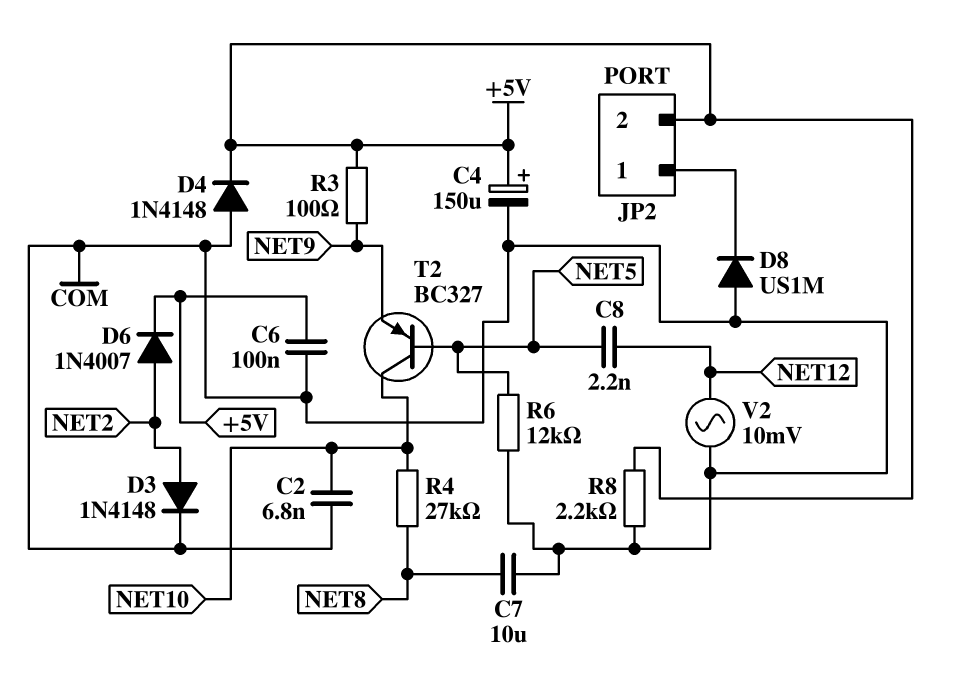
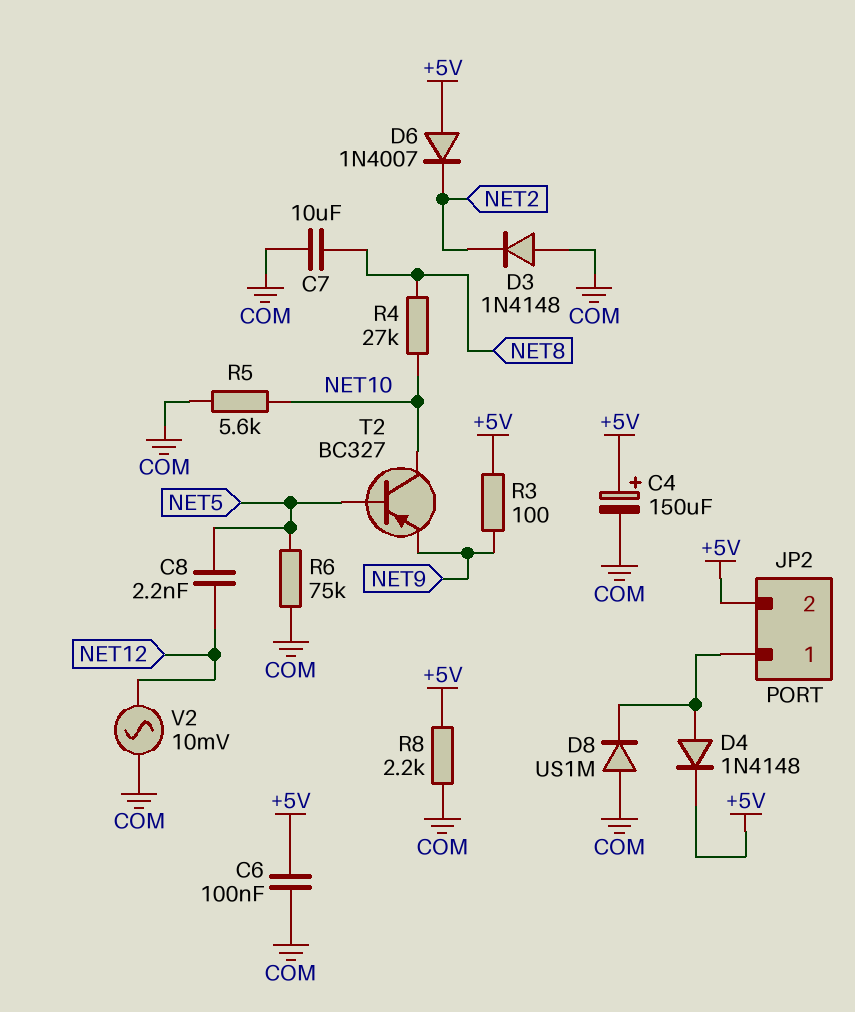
C2: 6.8nF (COM, NET10) -> none
D3: diode 1N4148 (A NET2, K COM) -> diode 1N4148 (A COM, K NET2)
D4: diode 1N4148 (A COM, K +5V) -> diode 1N4148 (A JP2/1, K +5V)
D6: diode 1N4007 (A NET2, K +5V) -> diode 1N4007 (A +5V, K NET2)
R5: none -> 5.6k (COM, NET10)
R6: 12k (COM, NET5) -> 75k (COM, NET5)

